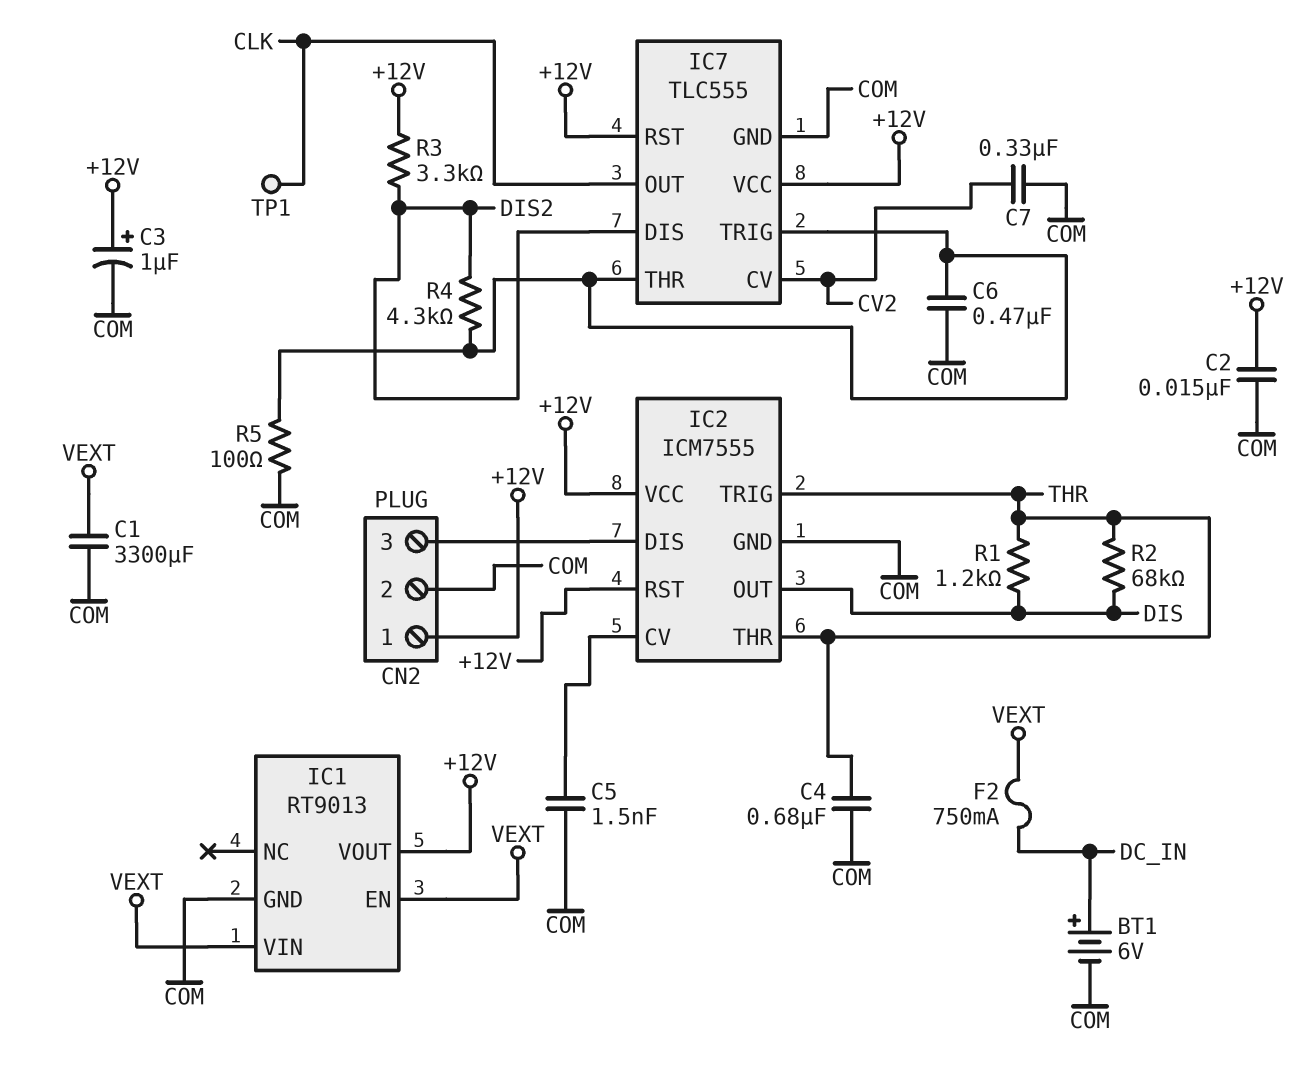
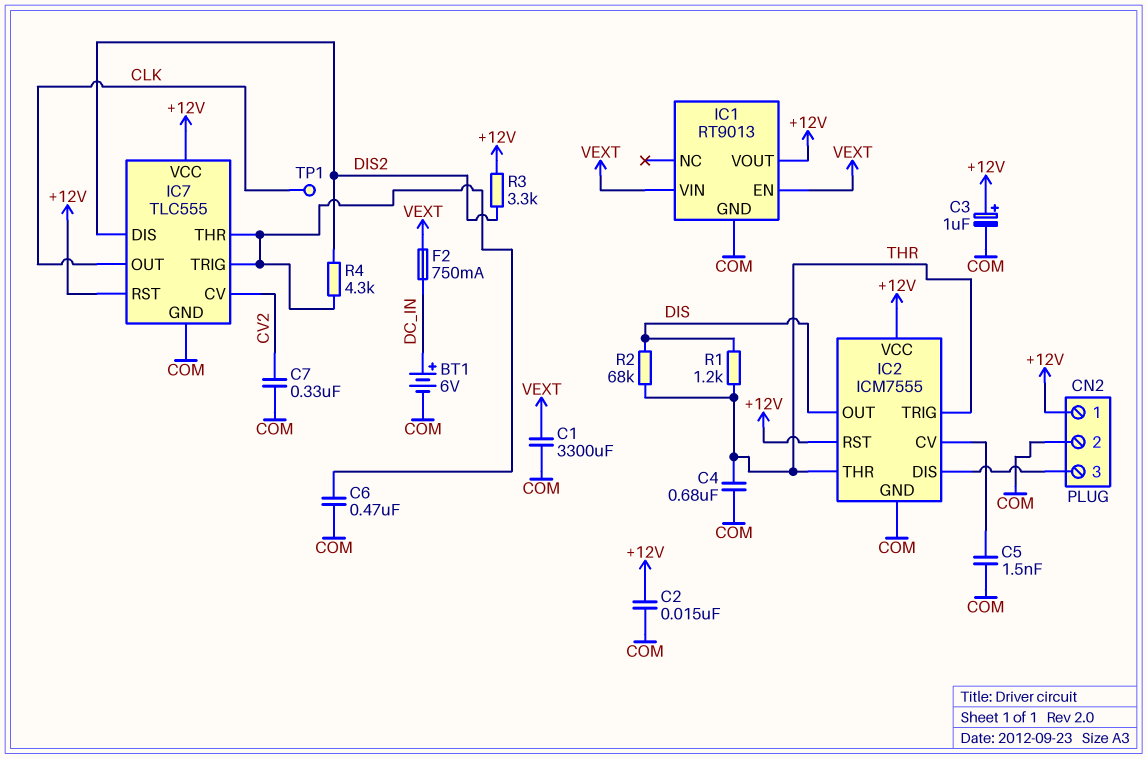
R5: 100 (COM, IC7/THR) -> none

